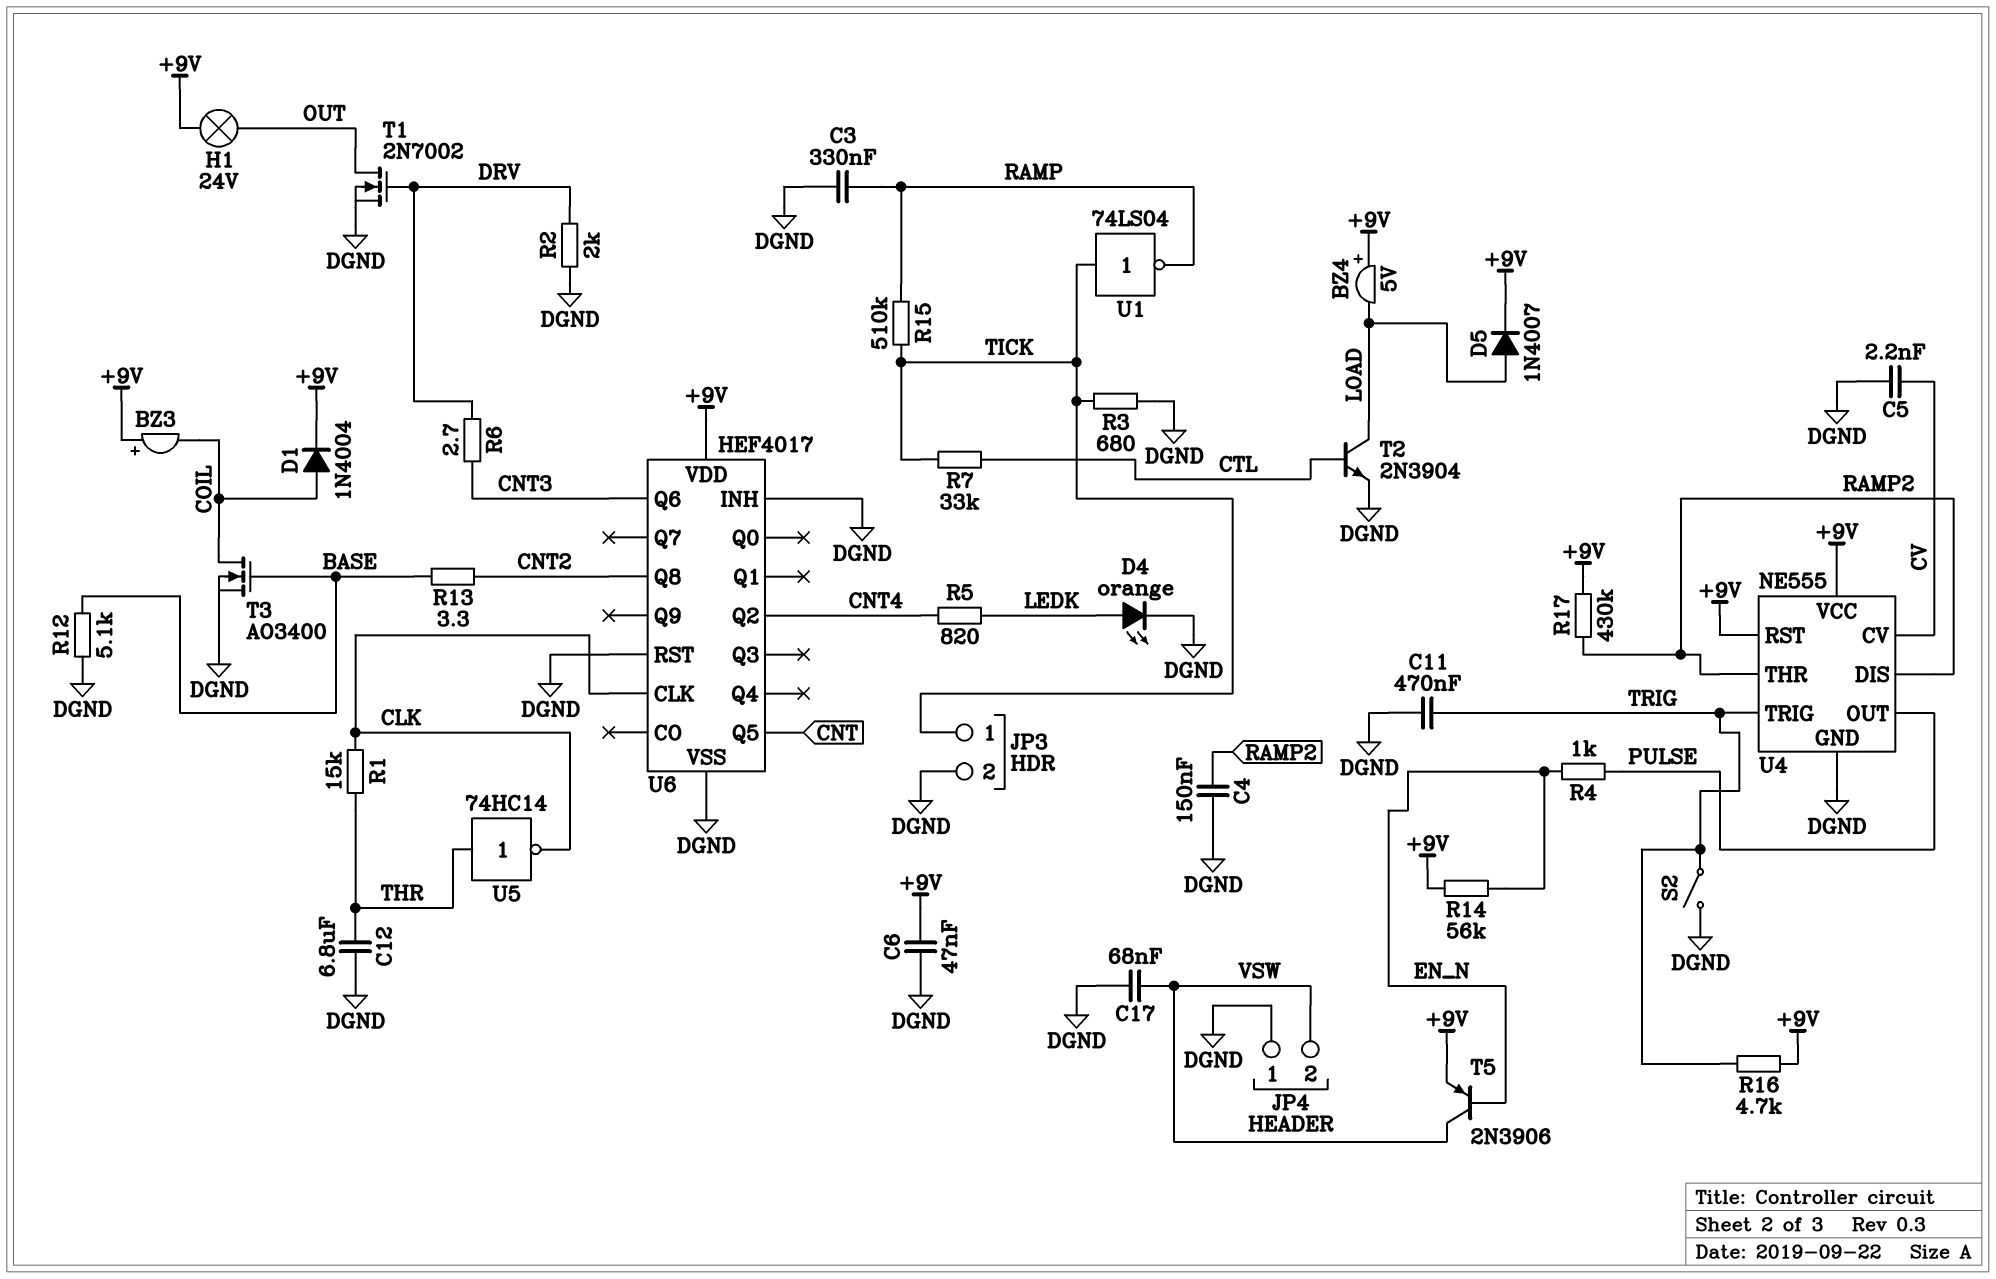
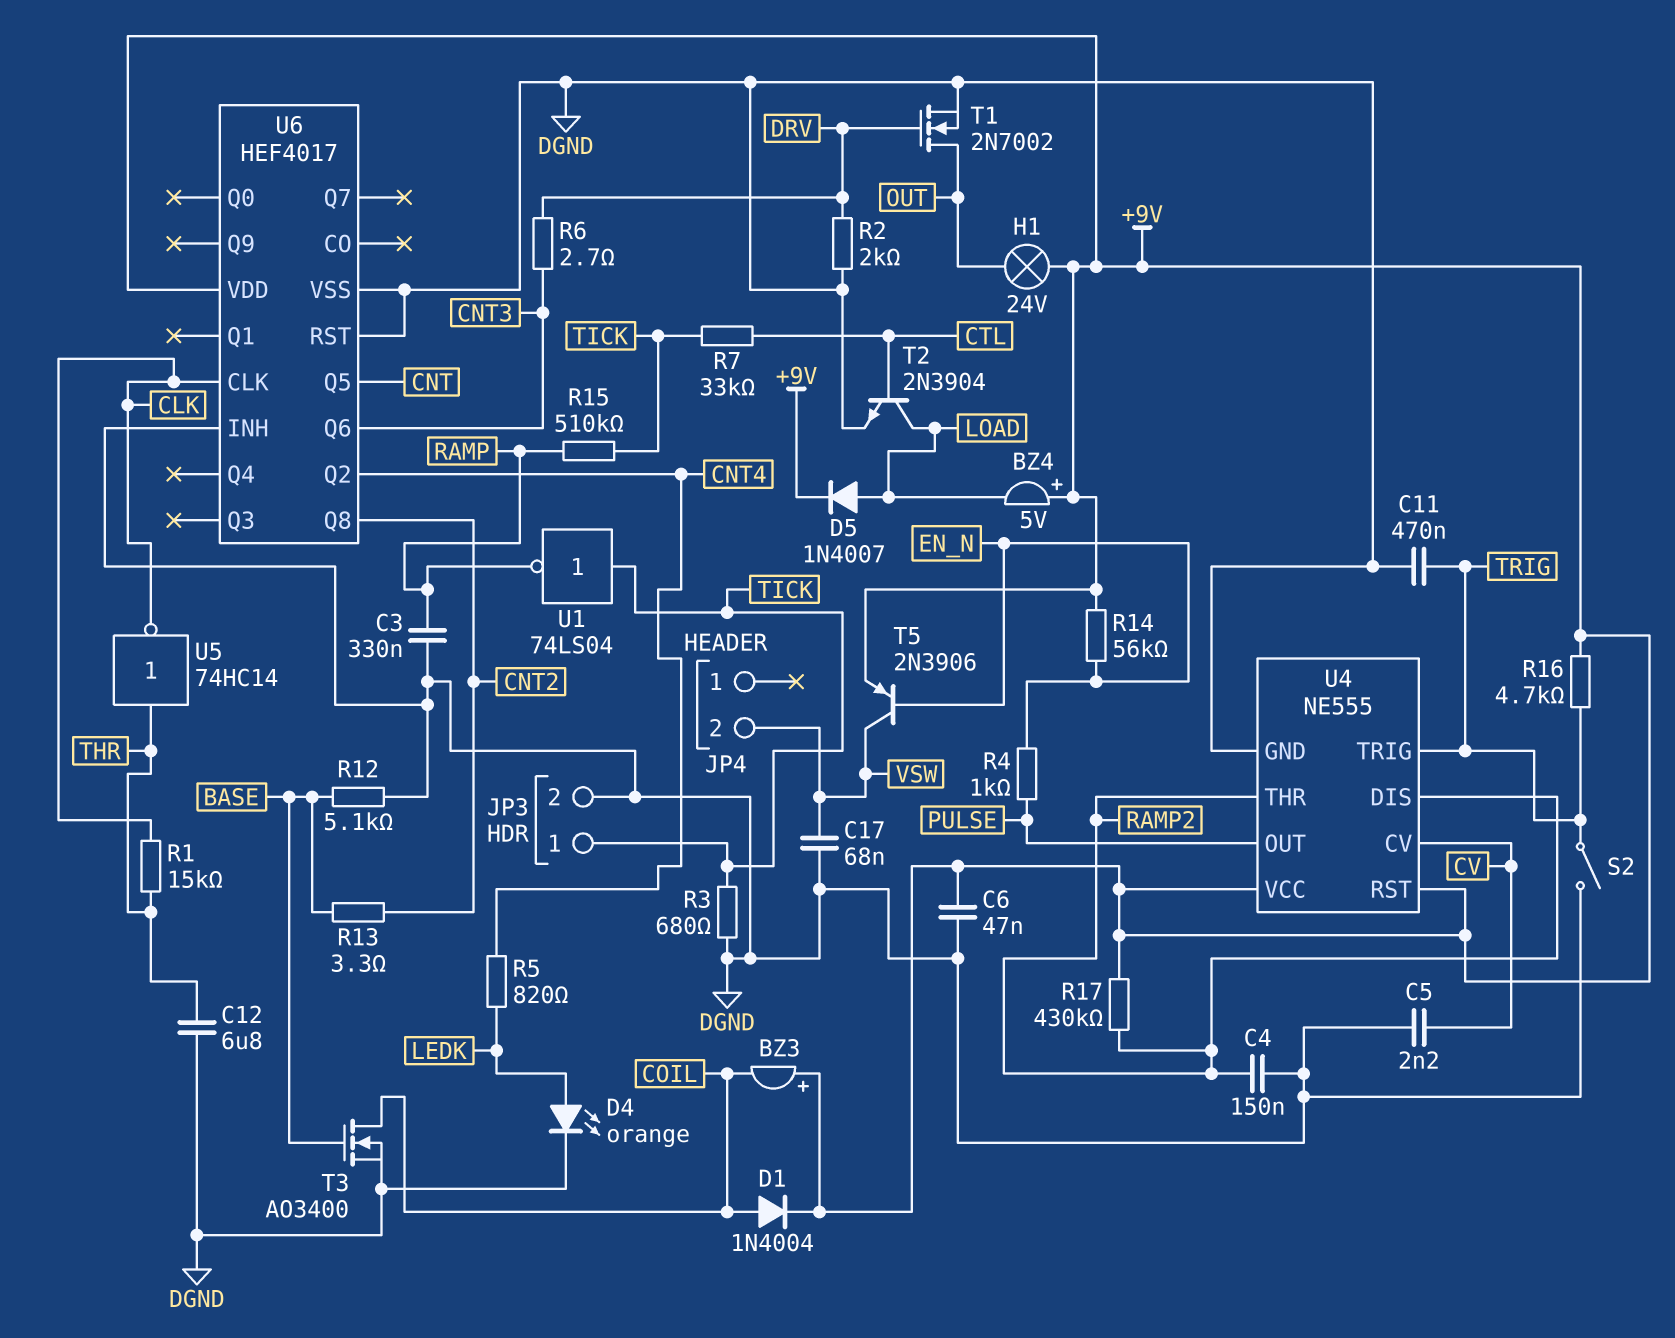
JP4 pin 1: DGND -> none

